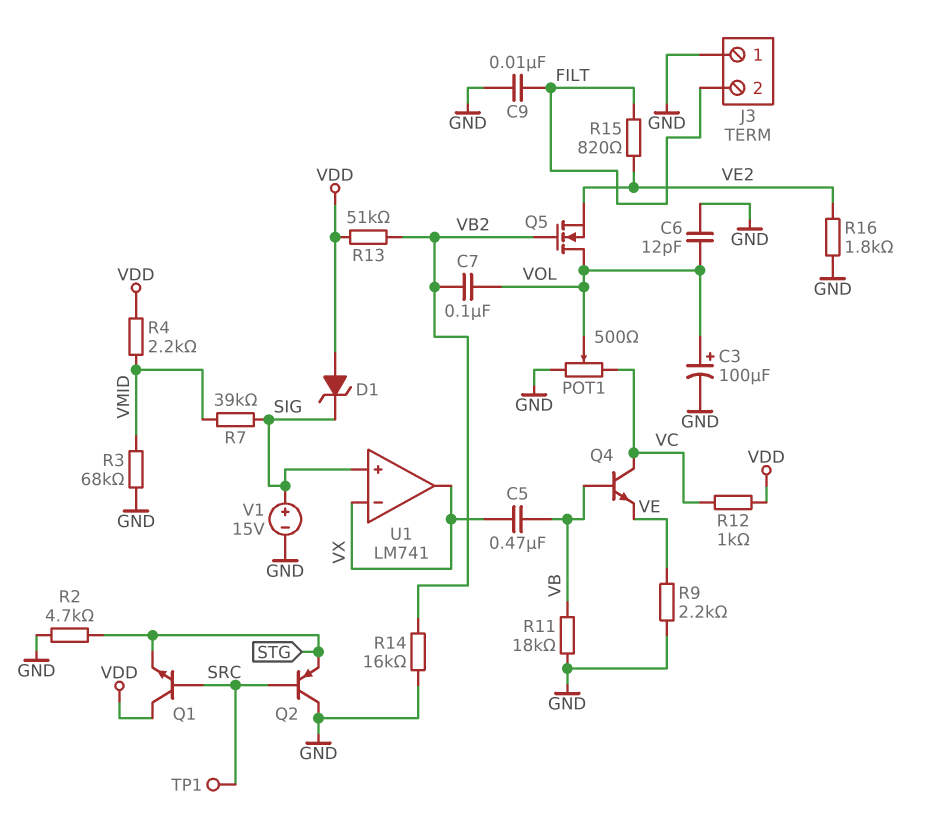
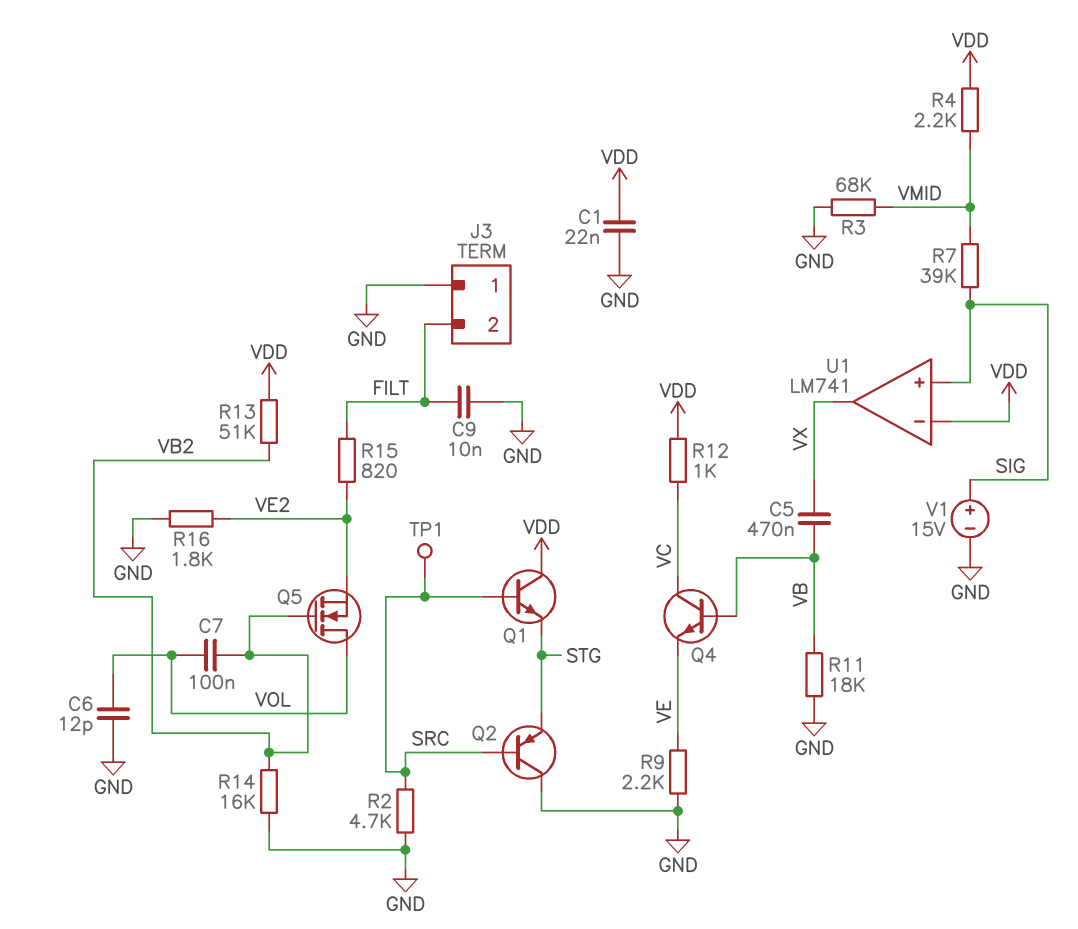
C1: none -> 22nF (GND, VDD)
C3: 100uF (plus VOL, minus GND) -> none
D1: zener (A VDD, K SIG) -> none
POT1: 500 (GND, VC, wiper VOL) -> none
R2: 4.7k (GND, STG) -> 4.7k (GND, SRC)
U1 pin in-: VX -> VDD

